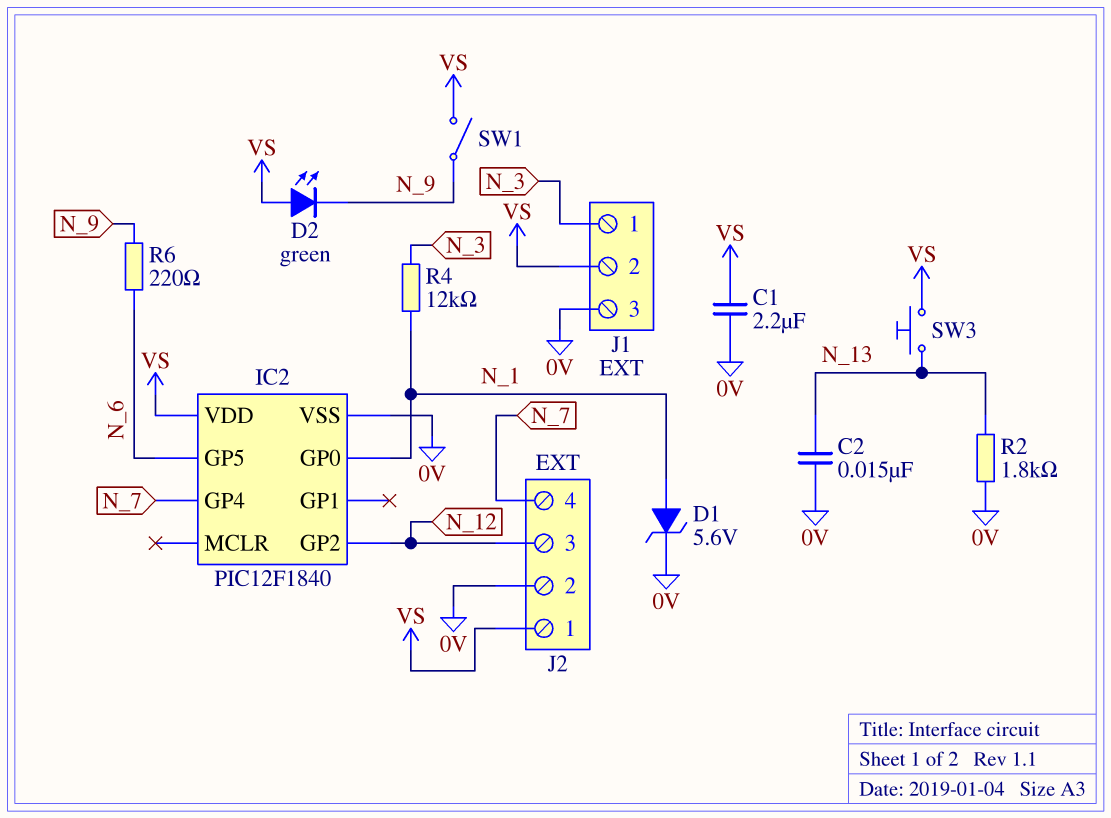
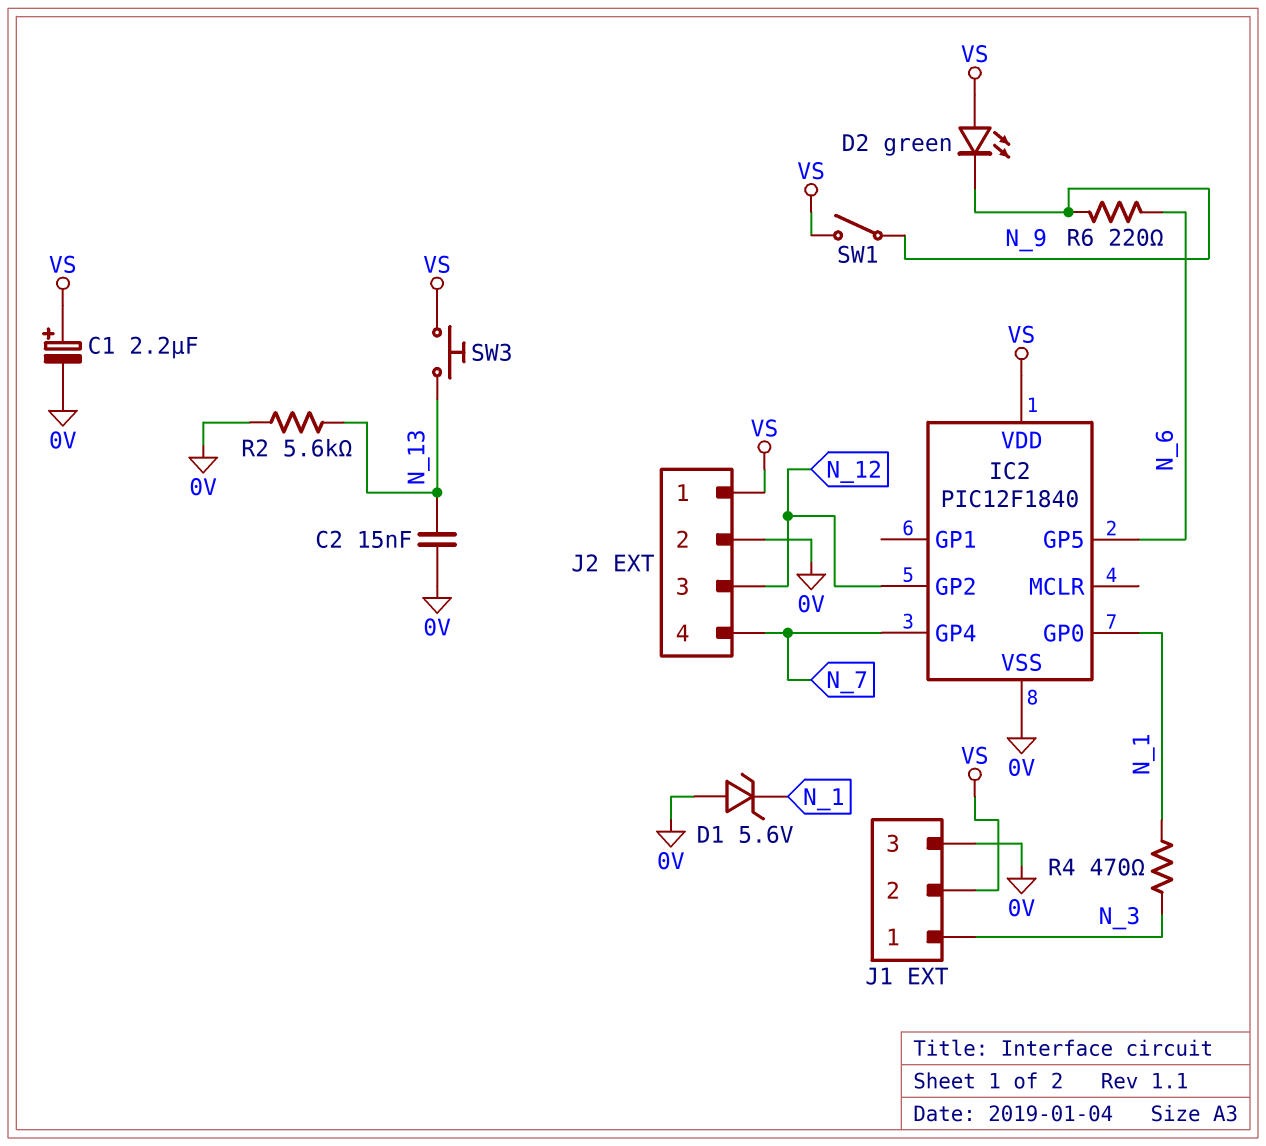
C1: 2.2uF (0V, VS) -> 2.2uF (plus VS, minus 0V)
D1: zener 5.6V (A N_1, K 0V) -> zener 5.6V (A 0V, K N_1)
R2: 1.8k (0V, N_13) -> 5.6k (0V, N_13)
R4: 12k (N_1, N_3) -> 470 (N_1, N_3)

